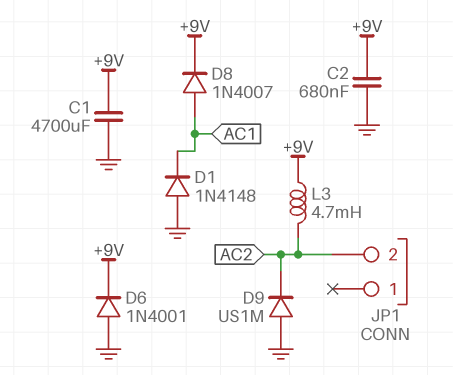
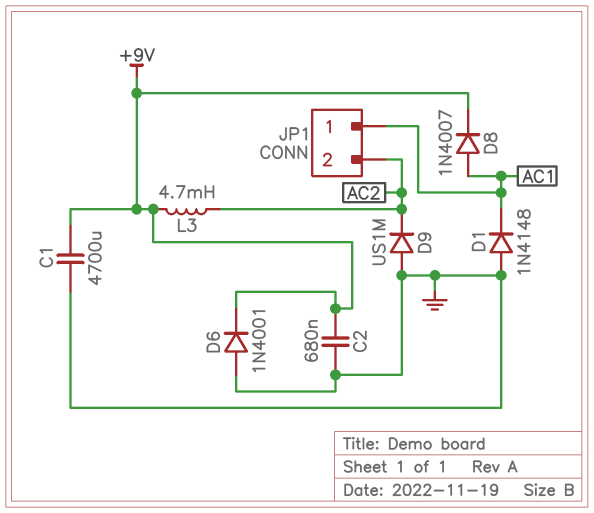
JP1 pin 1: none -> AC1

